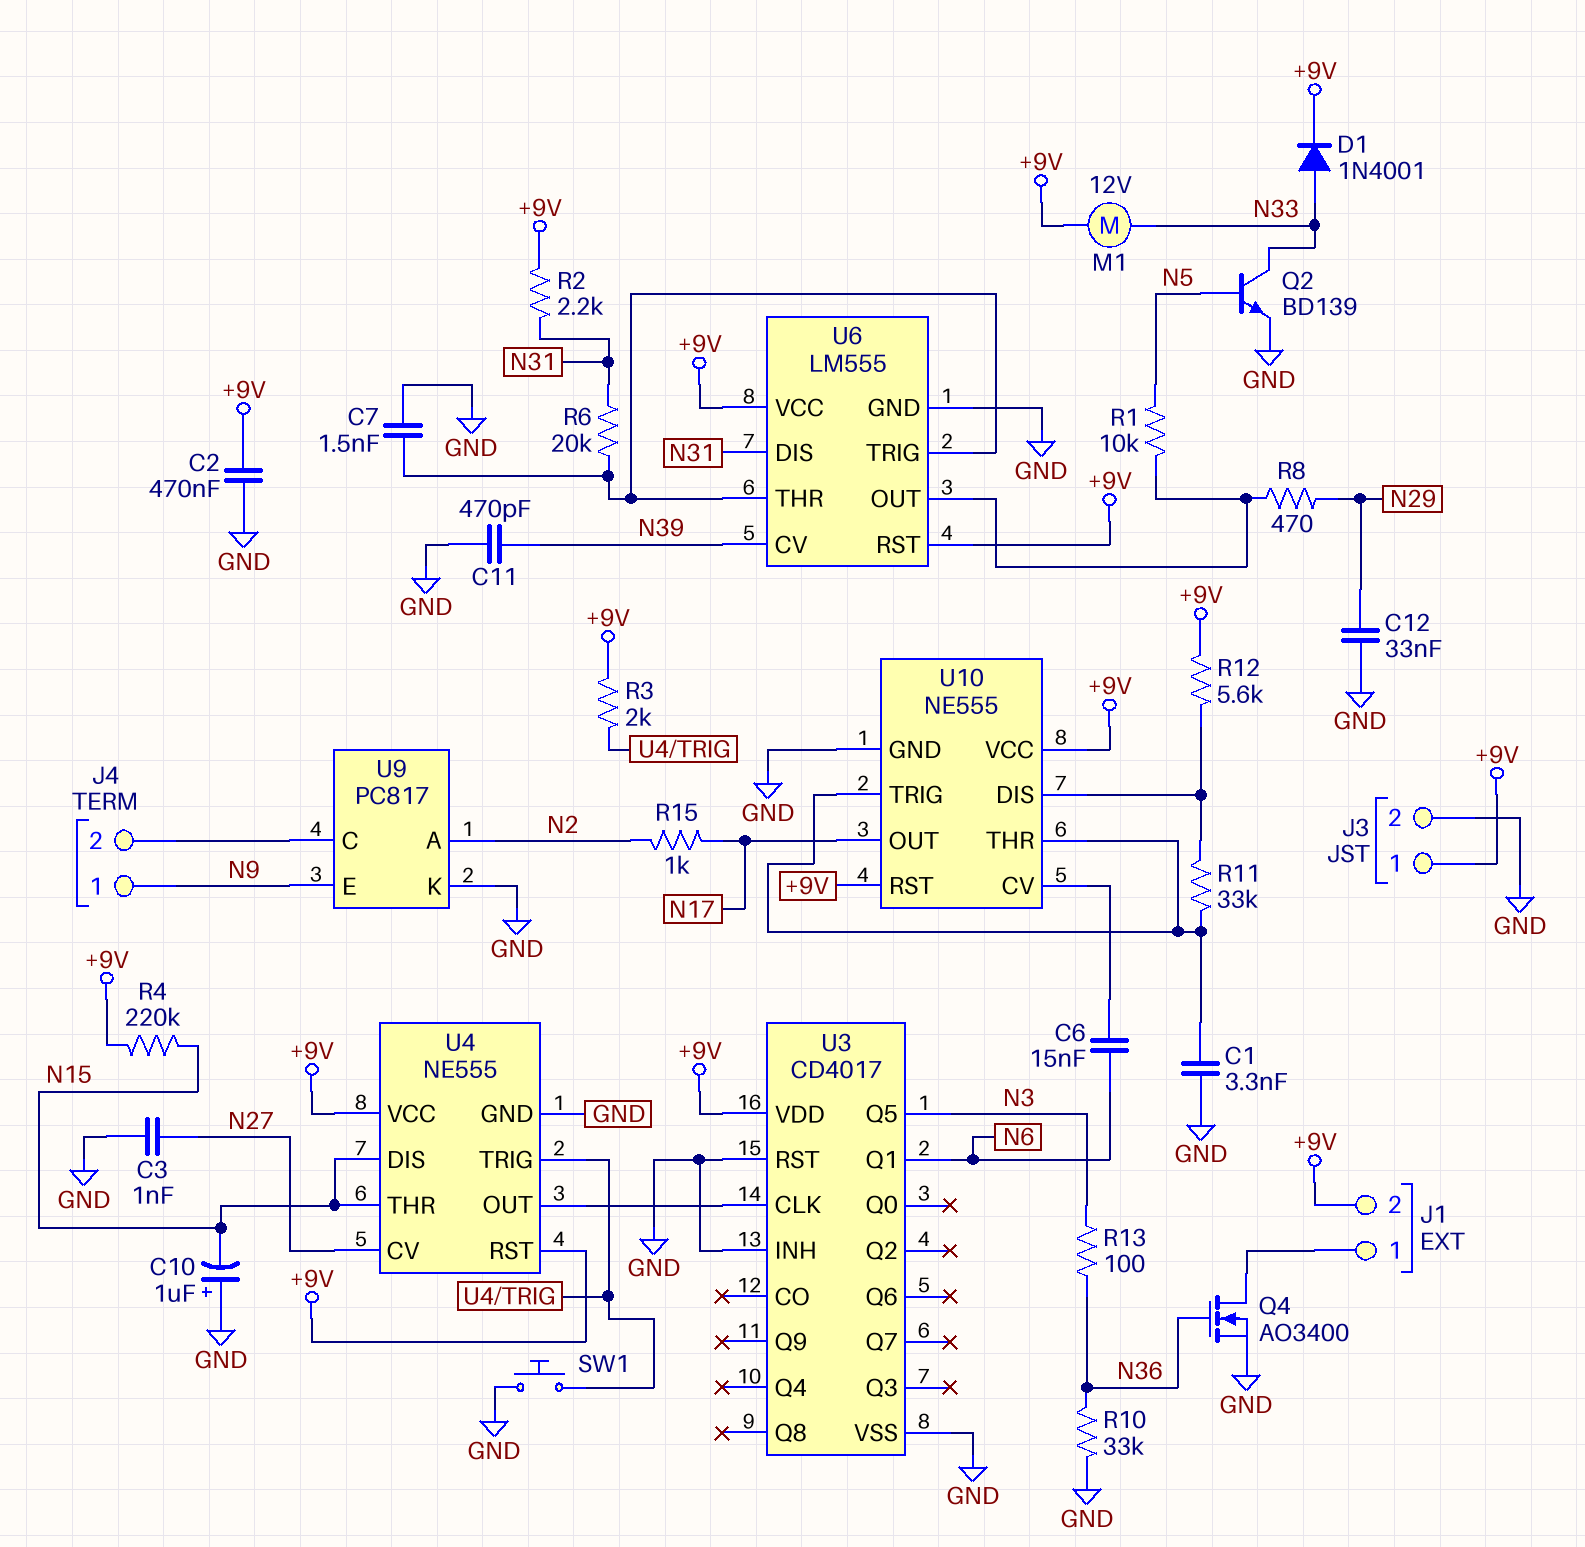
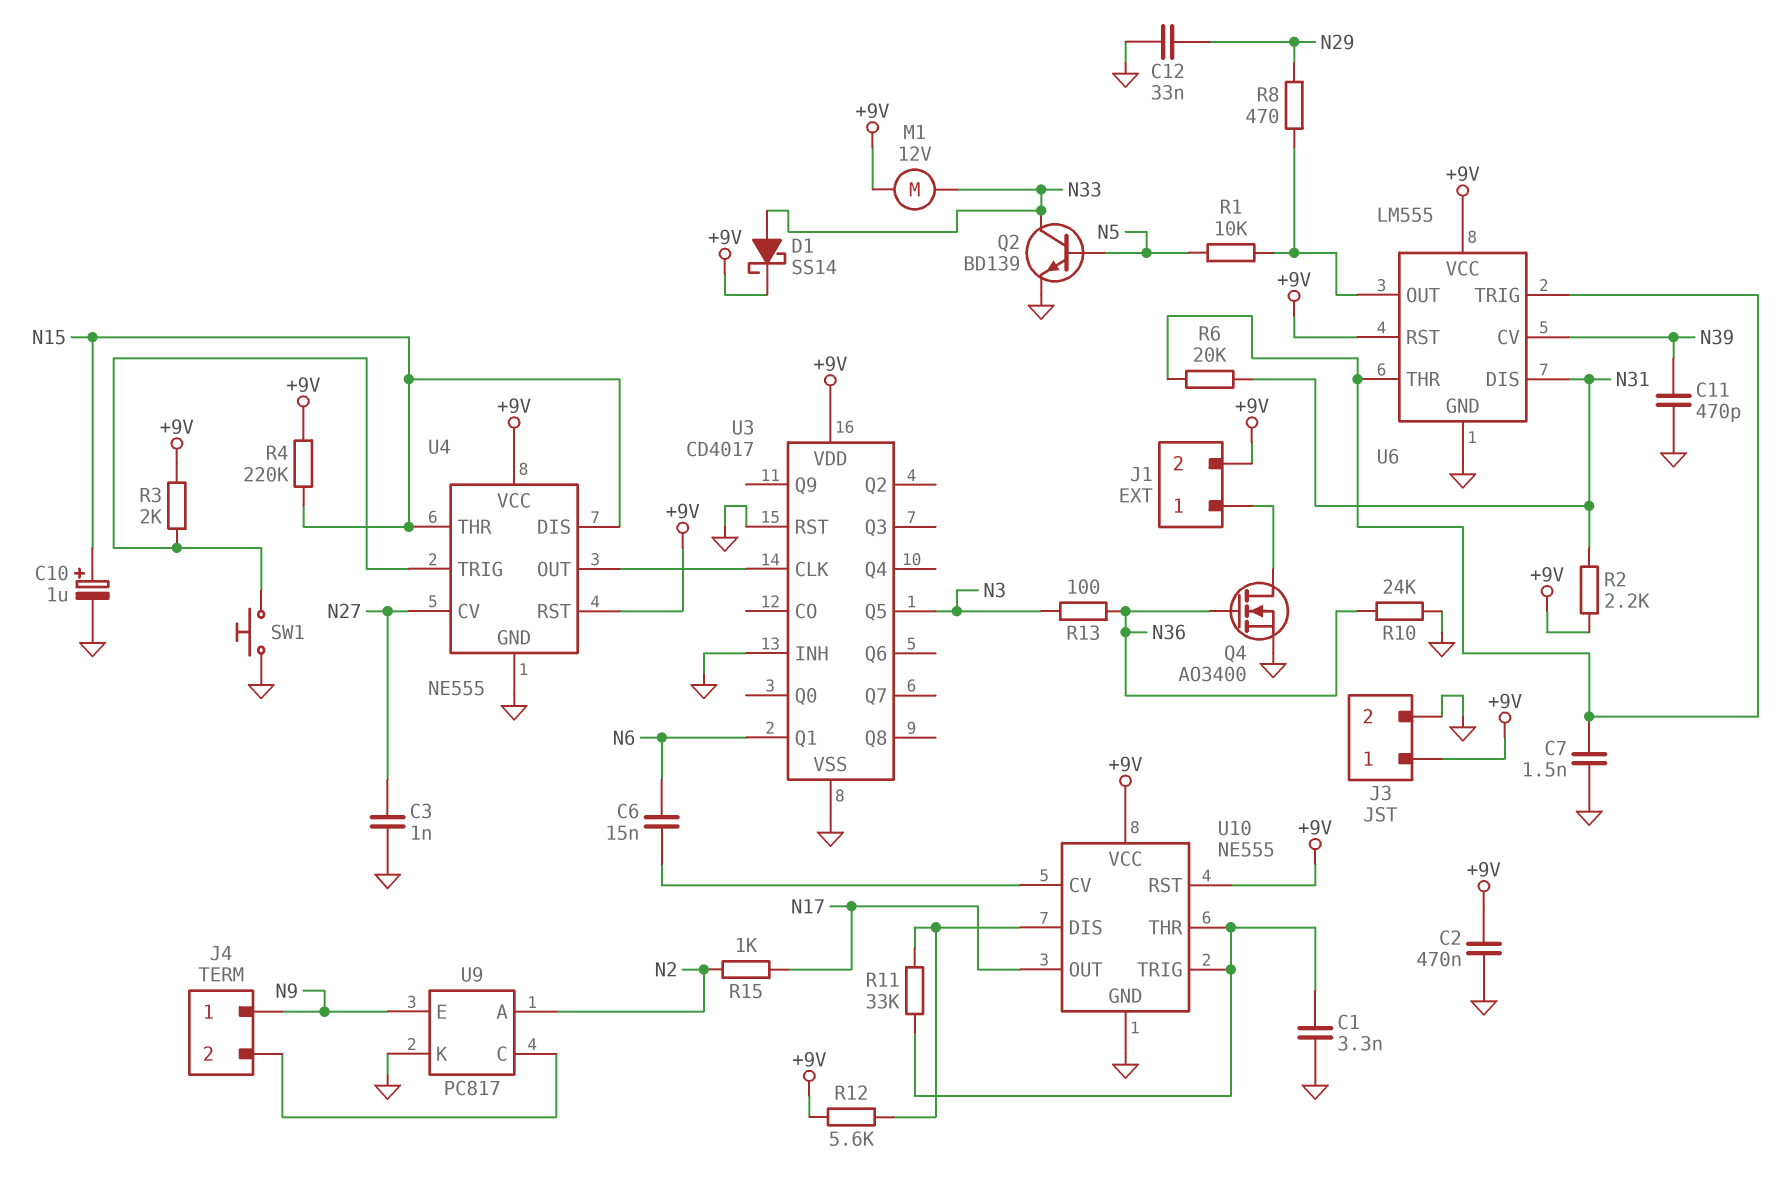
C10: 1uF (plus GND, minus N15) -> 1uF (plus N15, minus GND)
D1: diode 1N4001 (A N33, K +9V) -> schottky SS14 (A N33, K +9V)
R10: 33k (GND, N36) -> 24k (GND, N36)

